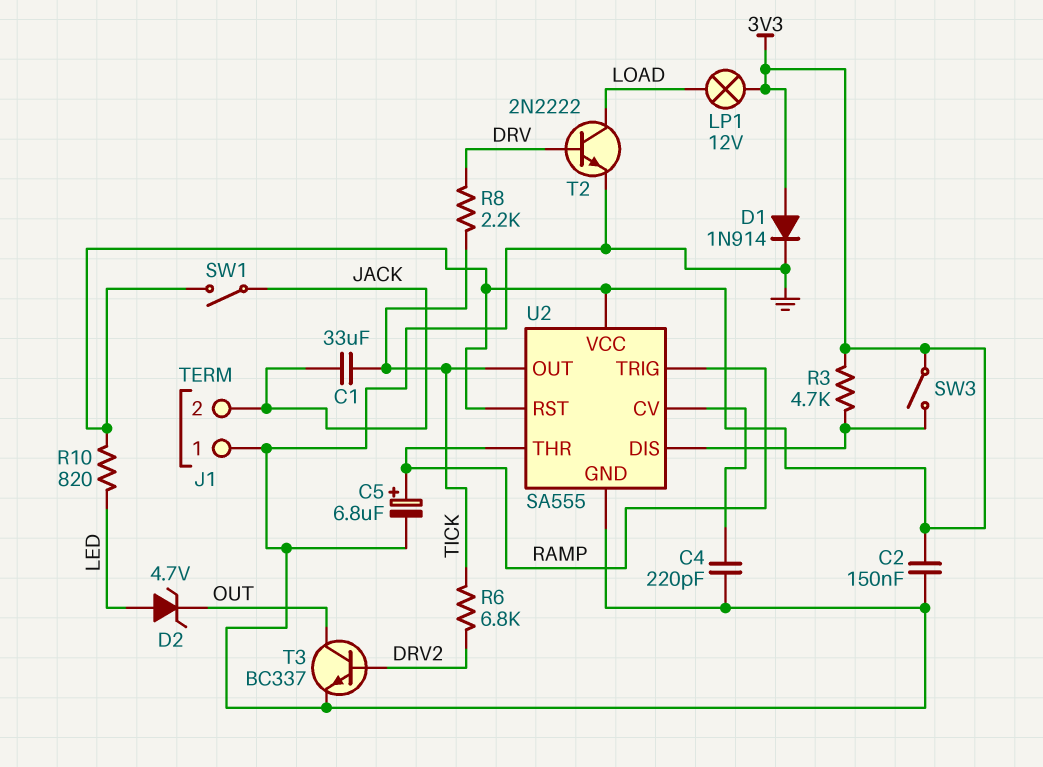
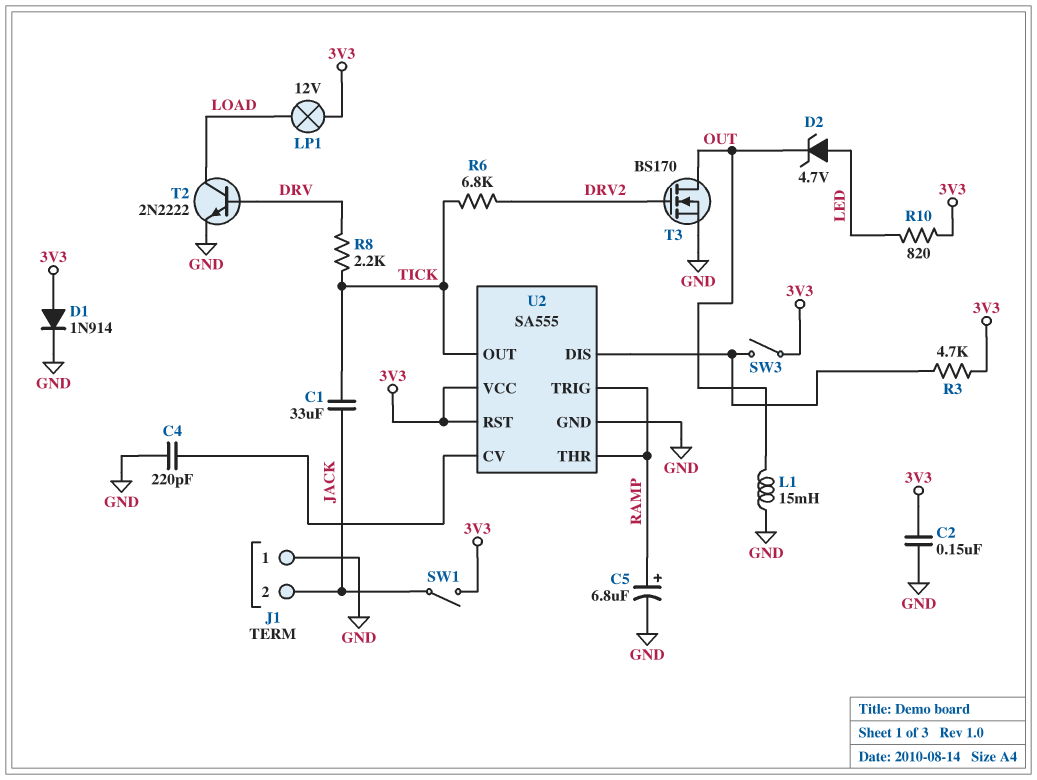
L1: none -> 15mH (GND, OUT)
T3: NPN BC337 (B DRV2, C OUT, E GND) -> NMOS BS170 (G DRV2, D OUT, S GND)

